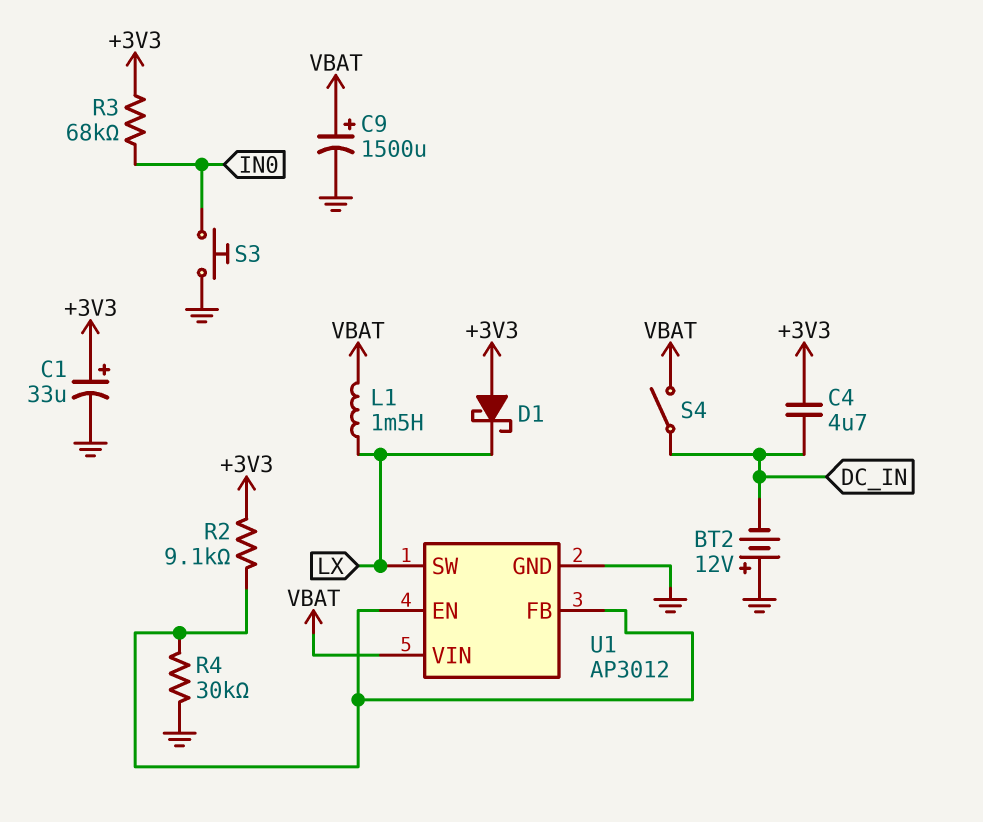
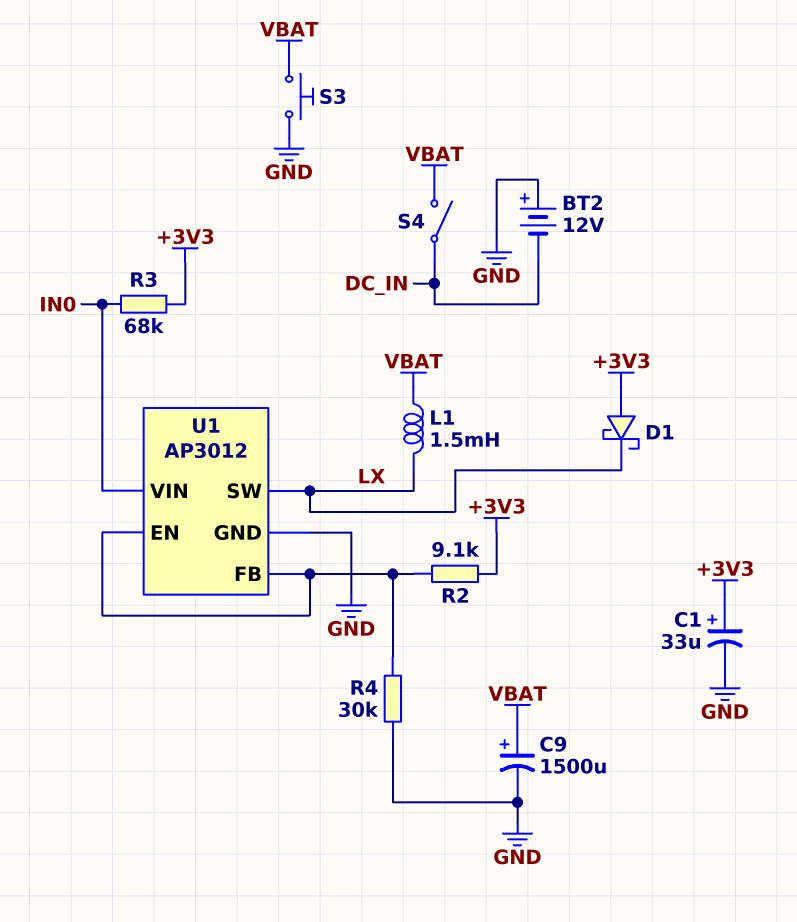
C4: 4.7uF (+3V3, DC_IN) -> none
S3: button (GND, IN0) -> button (GND, VBAT)
U1 pin VIN: VBAT -> IN0

